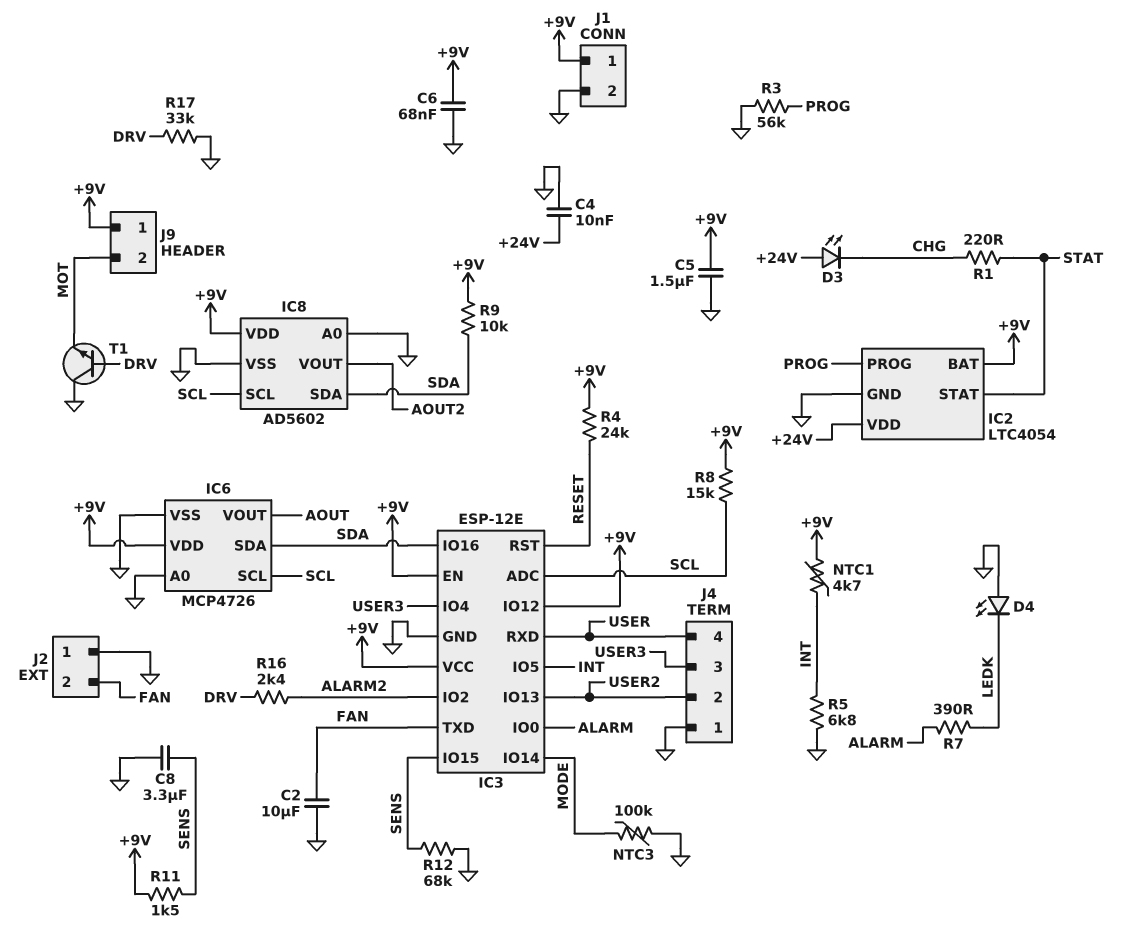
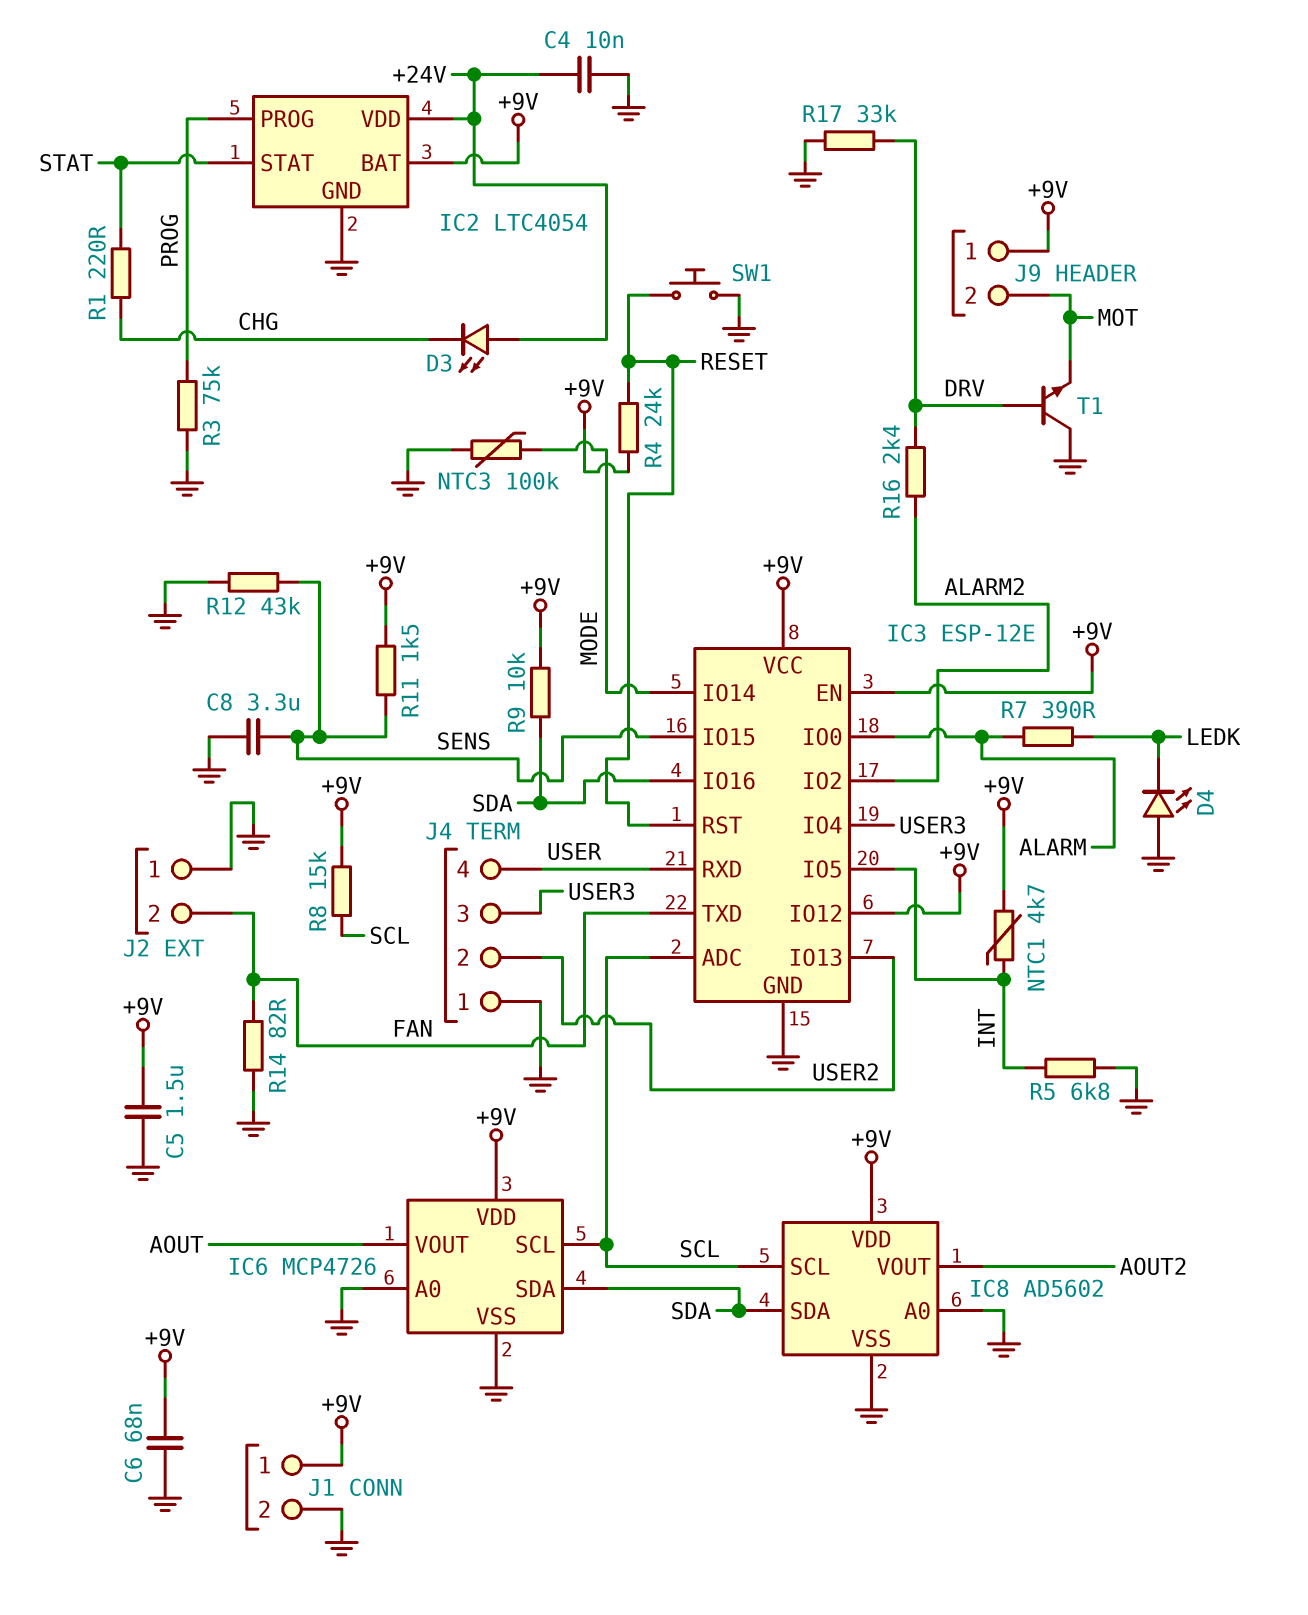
C2: 10uF (FAN, GND) -> none
R3: 56k (GND, PROG) -> 75k (GND, PROG)
R12: 68k (GND, SENS) -> 43k (GND, SENS)
R14: none -> 82 (FAN, GND)
SW1: none -> button (GND, RESET)

